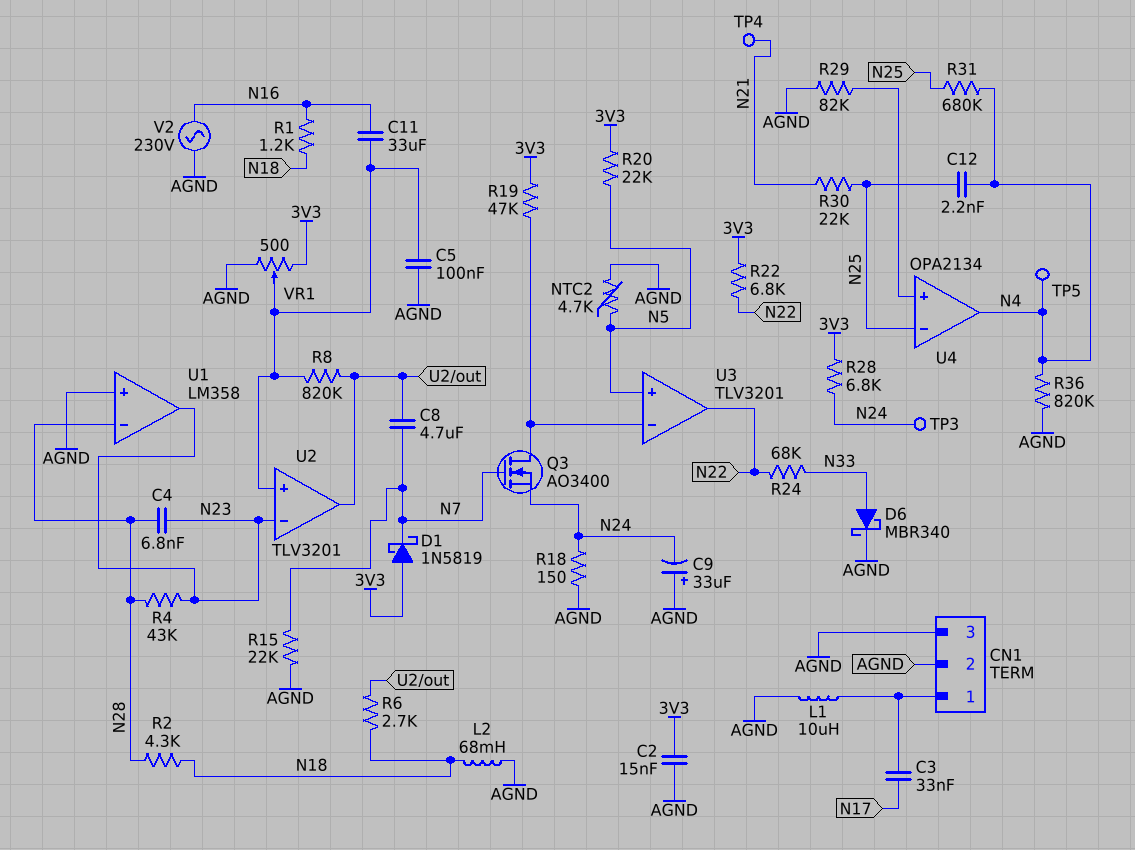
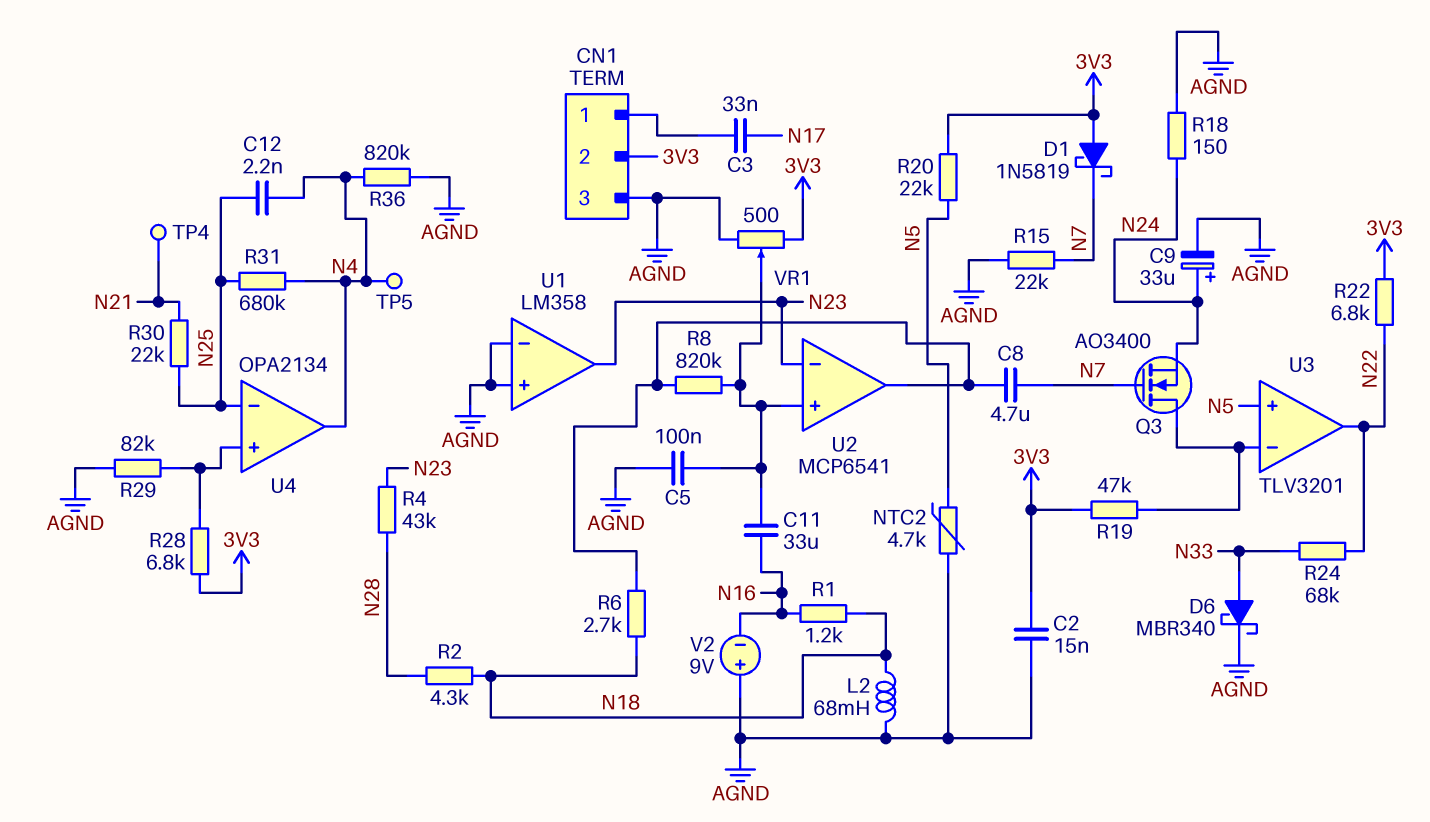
C4: 6.8nF (N23, N28) -> none
C9: 33uF (plus AGND, minus N24) -> 33uF (plus N24, minus AGND)
CN1 pin 2: AGND -> 3V3
L1: 10uH (AGND, CN1/1) -> none
R28: 6.8k (3V3, N24) -> 6.8k (3V3, U4/in+)
TP3: test point (N24) -> none
U1 pin in-: N28 -> AGND
U2: TLV3201 -> MCP6541
V2: AC 230V (AGND, N16) -> 9V (plus AGND, minus N16)

